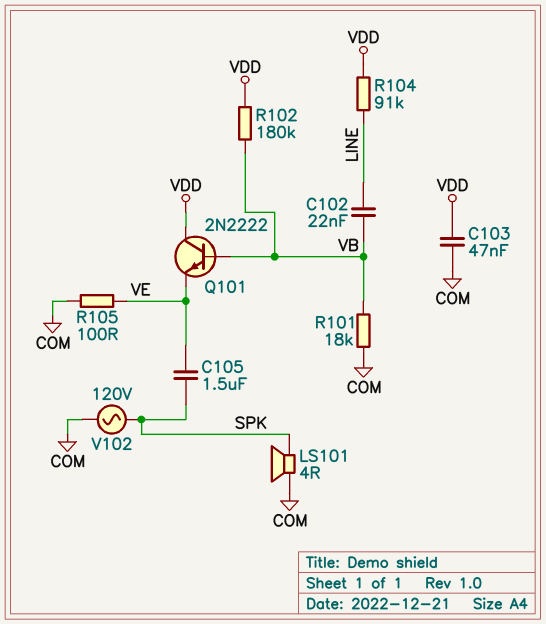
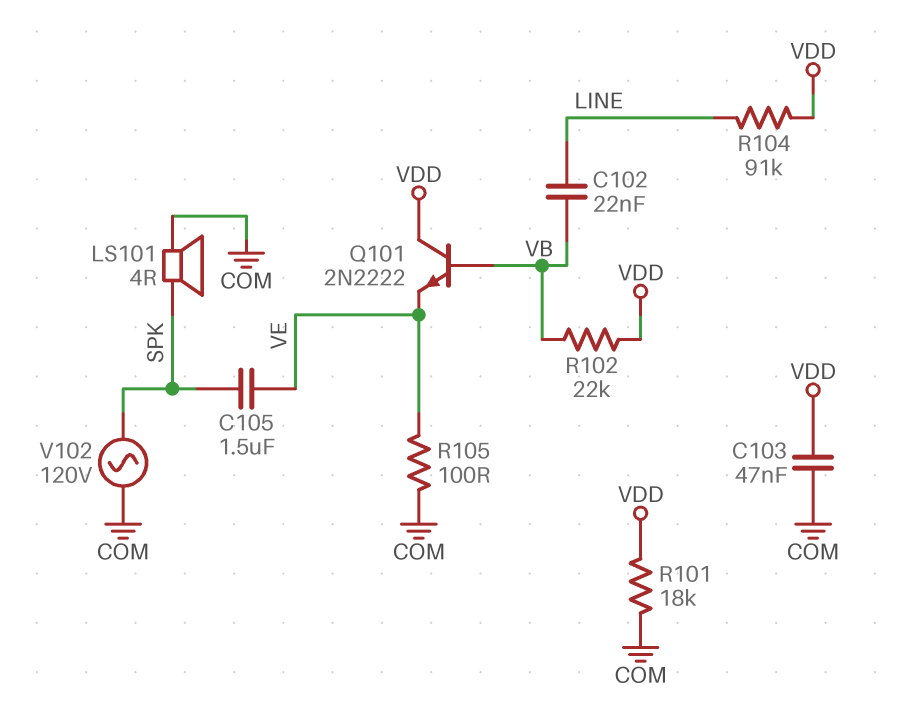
R101: 18k (COM, VB) -> 18k (COM, VDD)
R102: 180k (VB, VDD) -> 22k (VB, VDD)

